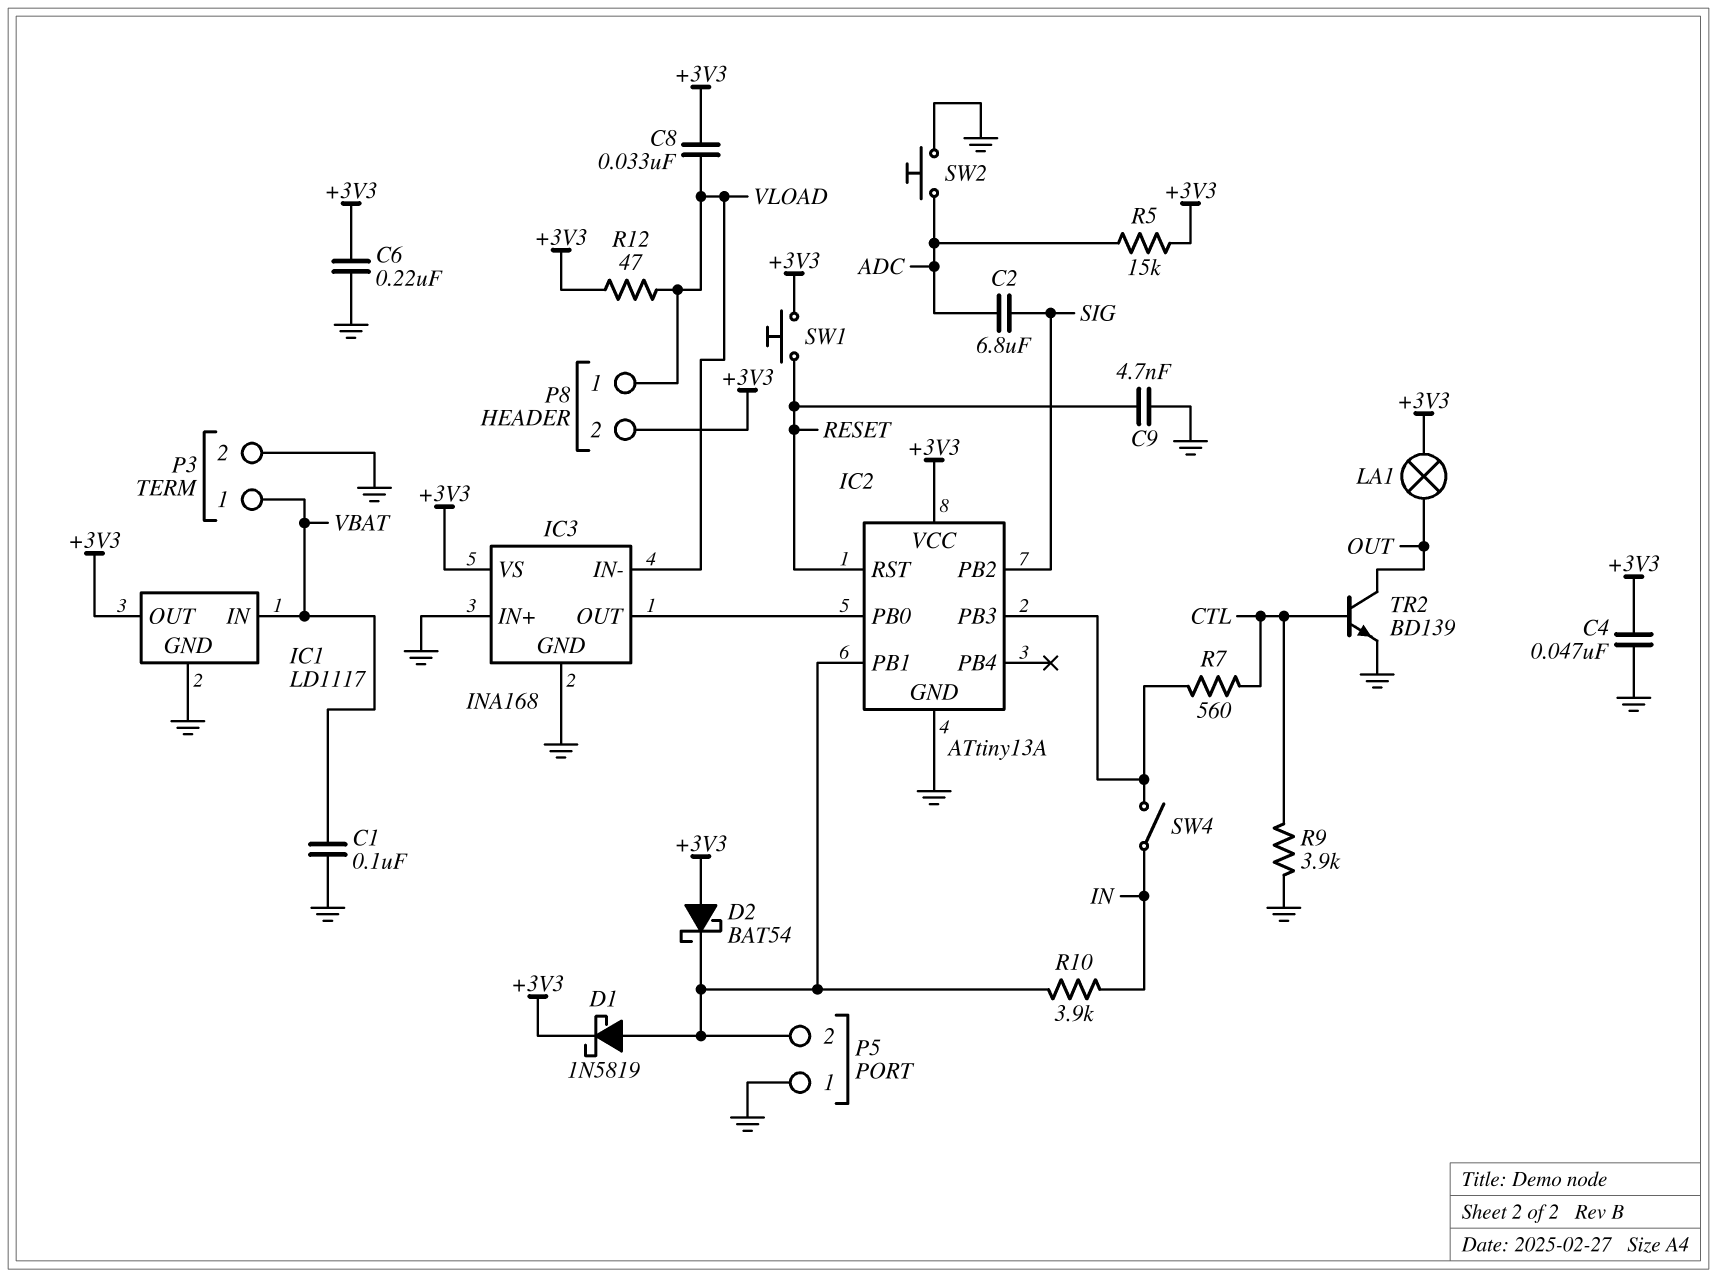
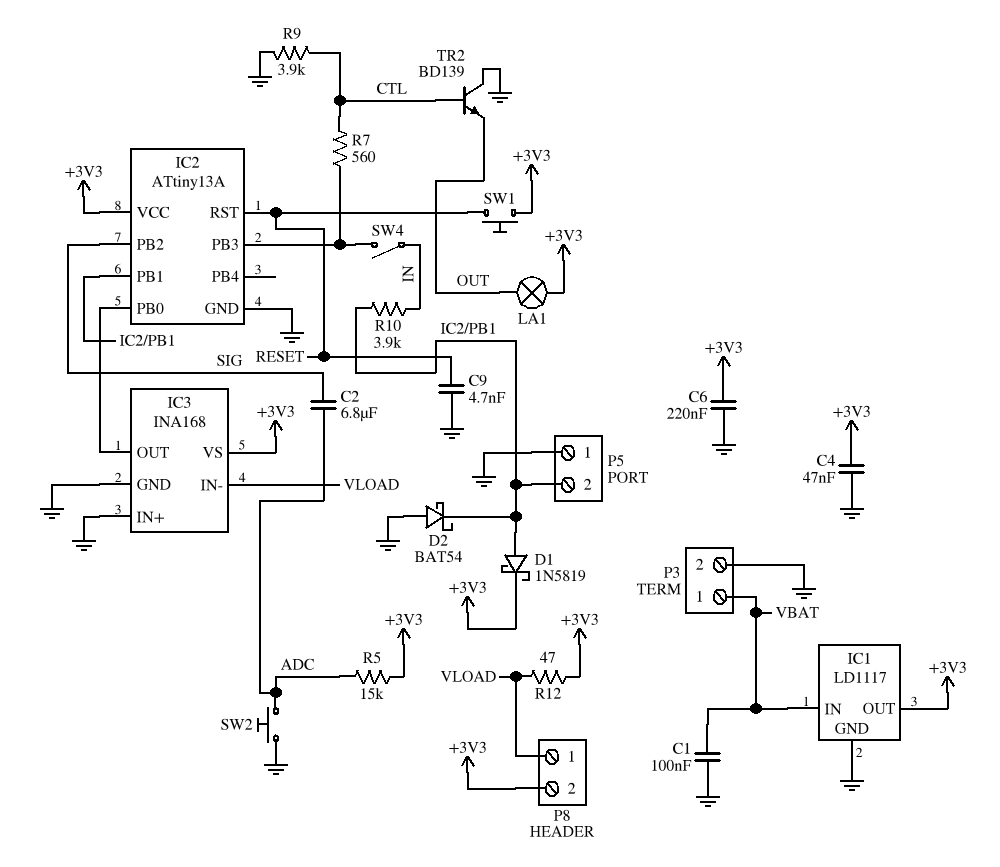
C8: 33nF (+3V3, VLOAD) -> none
D2: schottky BAT54 (A +3V3, K IC2/PB1) -> schottky BAT54 (A GND, K IC2/PB1)
TR2: NPN BD139 (B CTL, C OUT, E GND) -> NPN BD139 (B CTL, C GND, E OUT)

